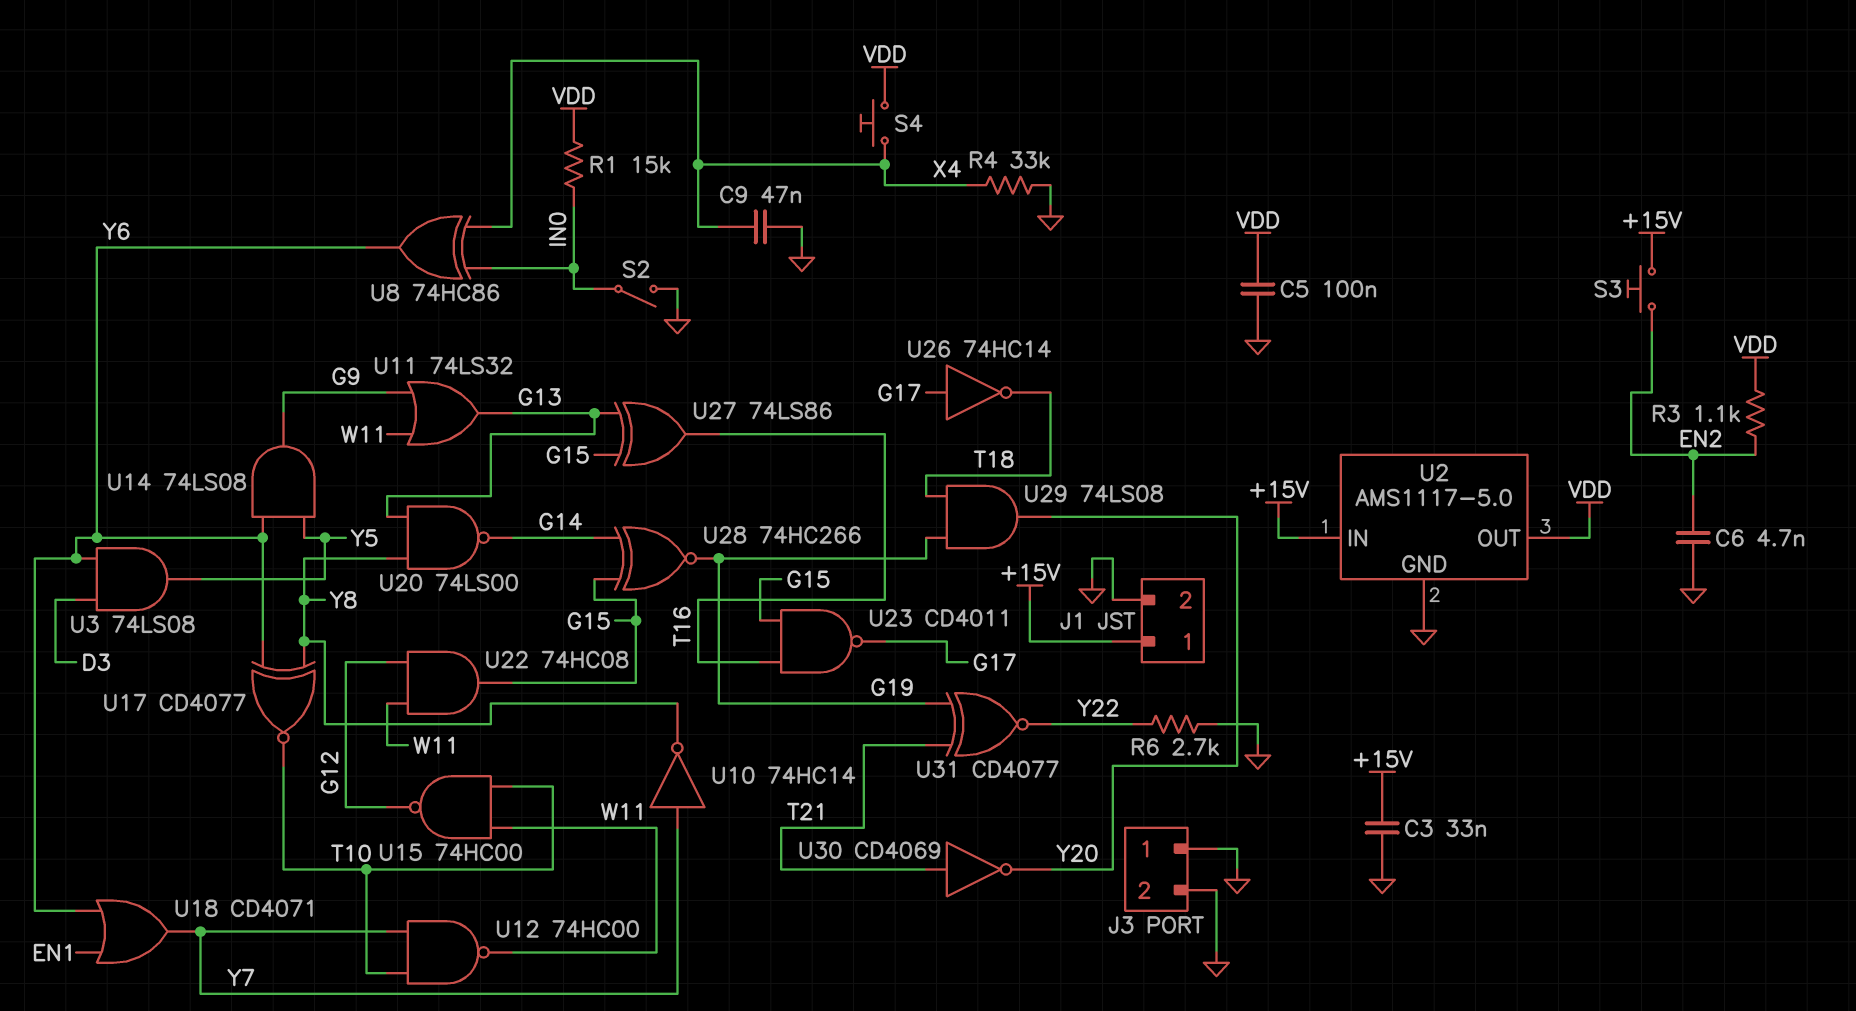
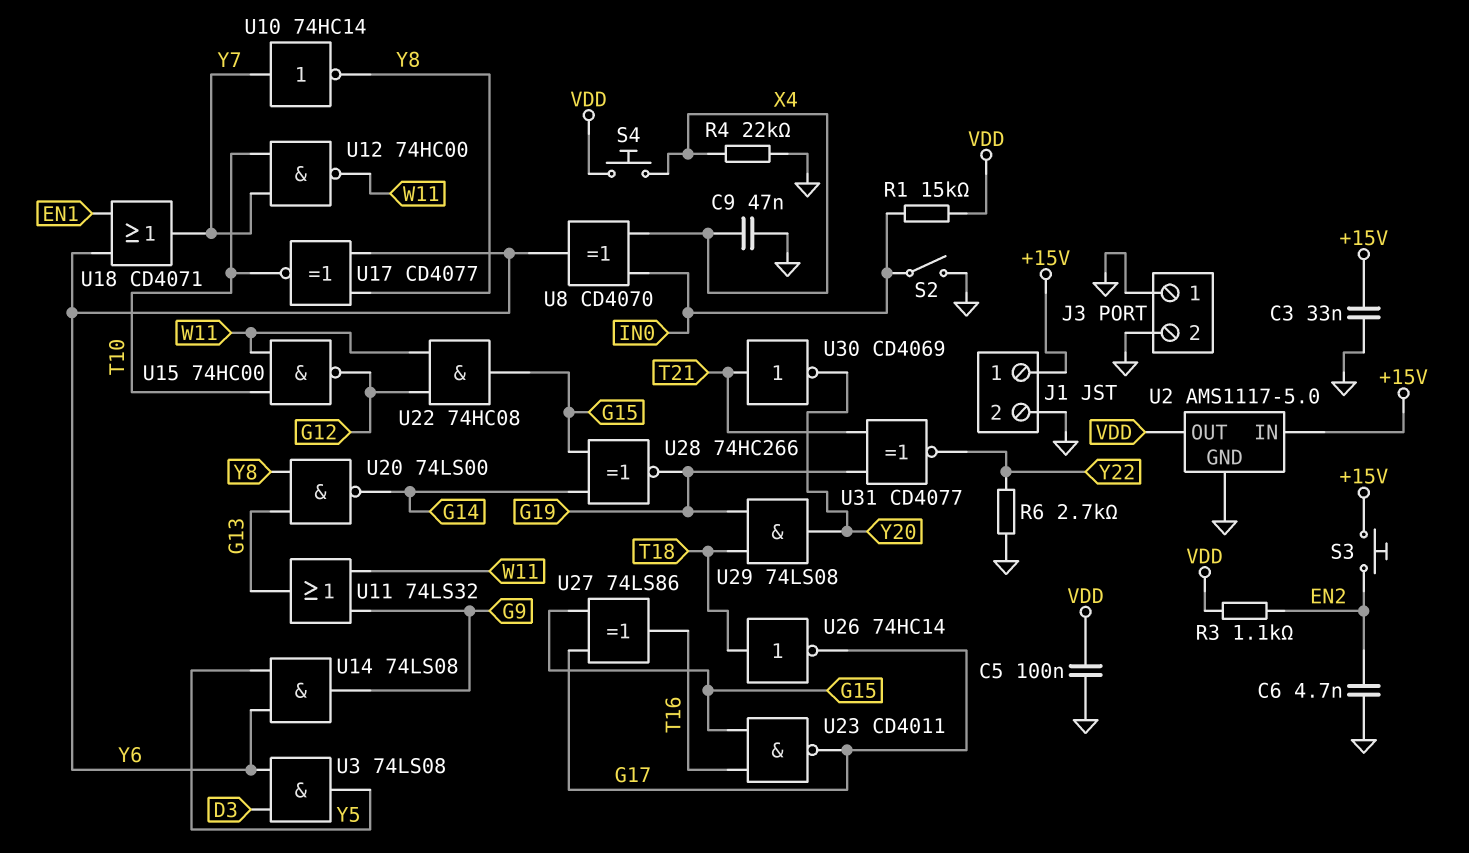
R4: 33k (GND, X4) -> 22k (GND, X4)
U8: XOR 74HC86 (in IN0, in X4, out Y6) -> XOR CD4070 (in IN0, in X4, out Y6)
U26: NOT 74HC14 (in G17, out T18) -> NOT 74HC14 (in T18, out G17)
U27: XOR 74LS86 (in G13, in G15, out T16) -> XOR 74LS86 (in G15, in G17, out T16)

